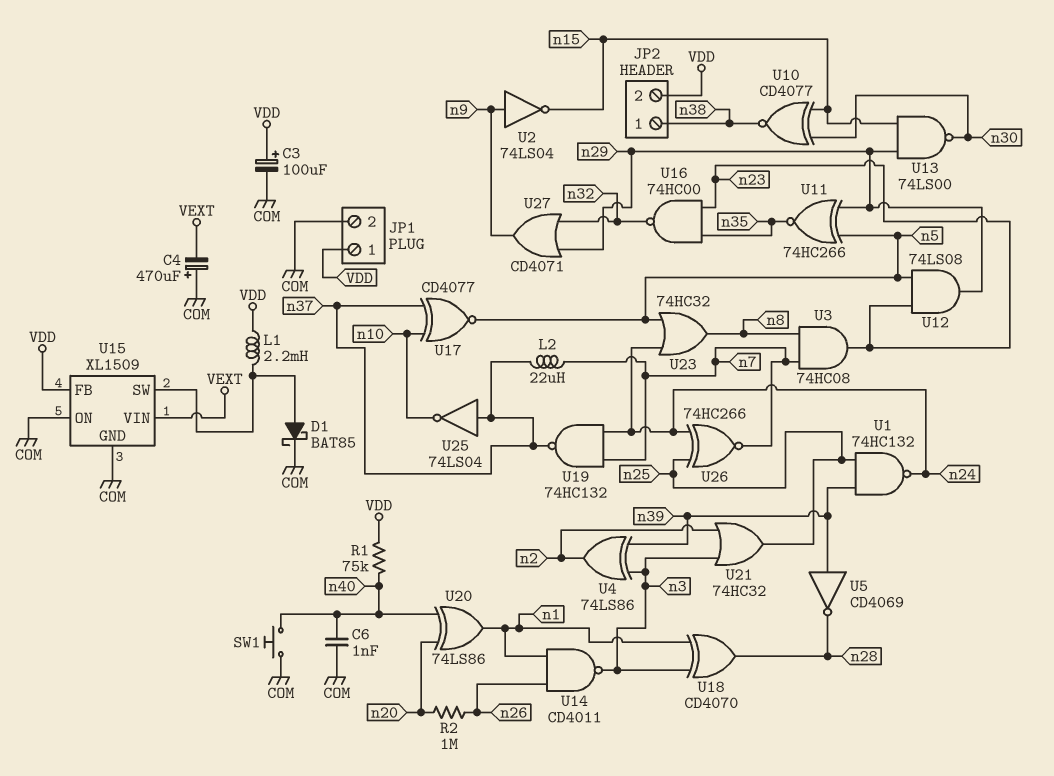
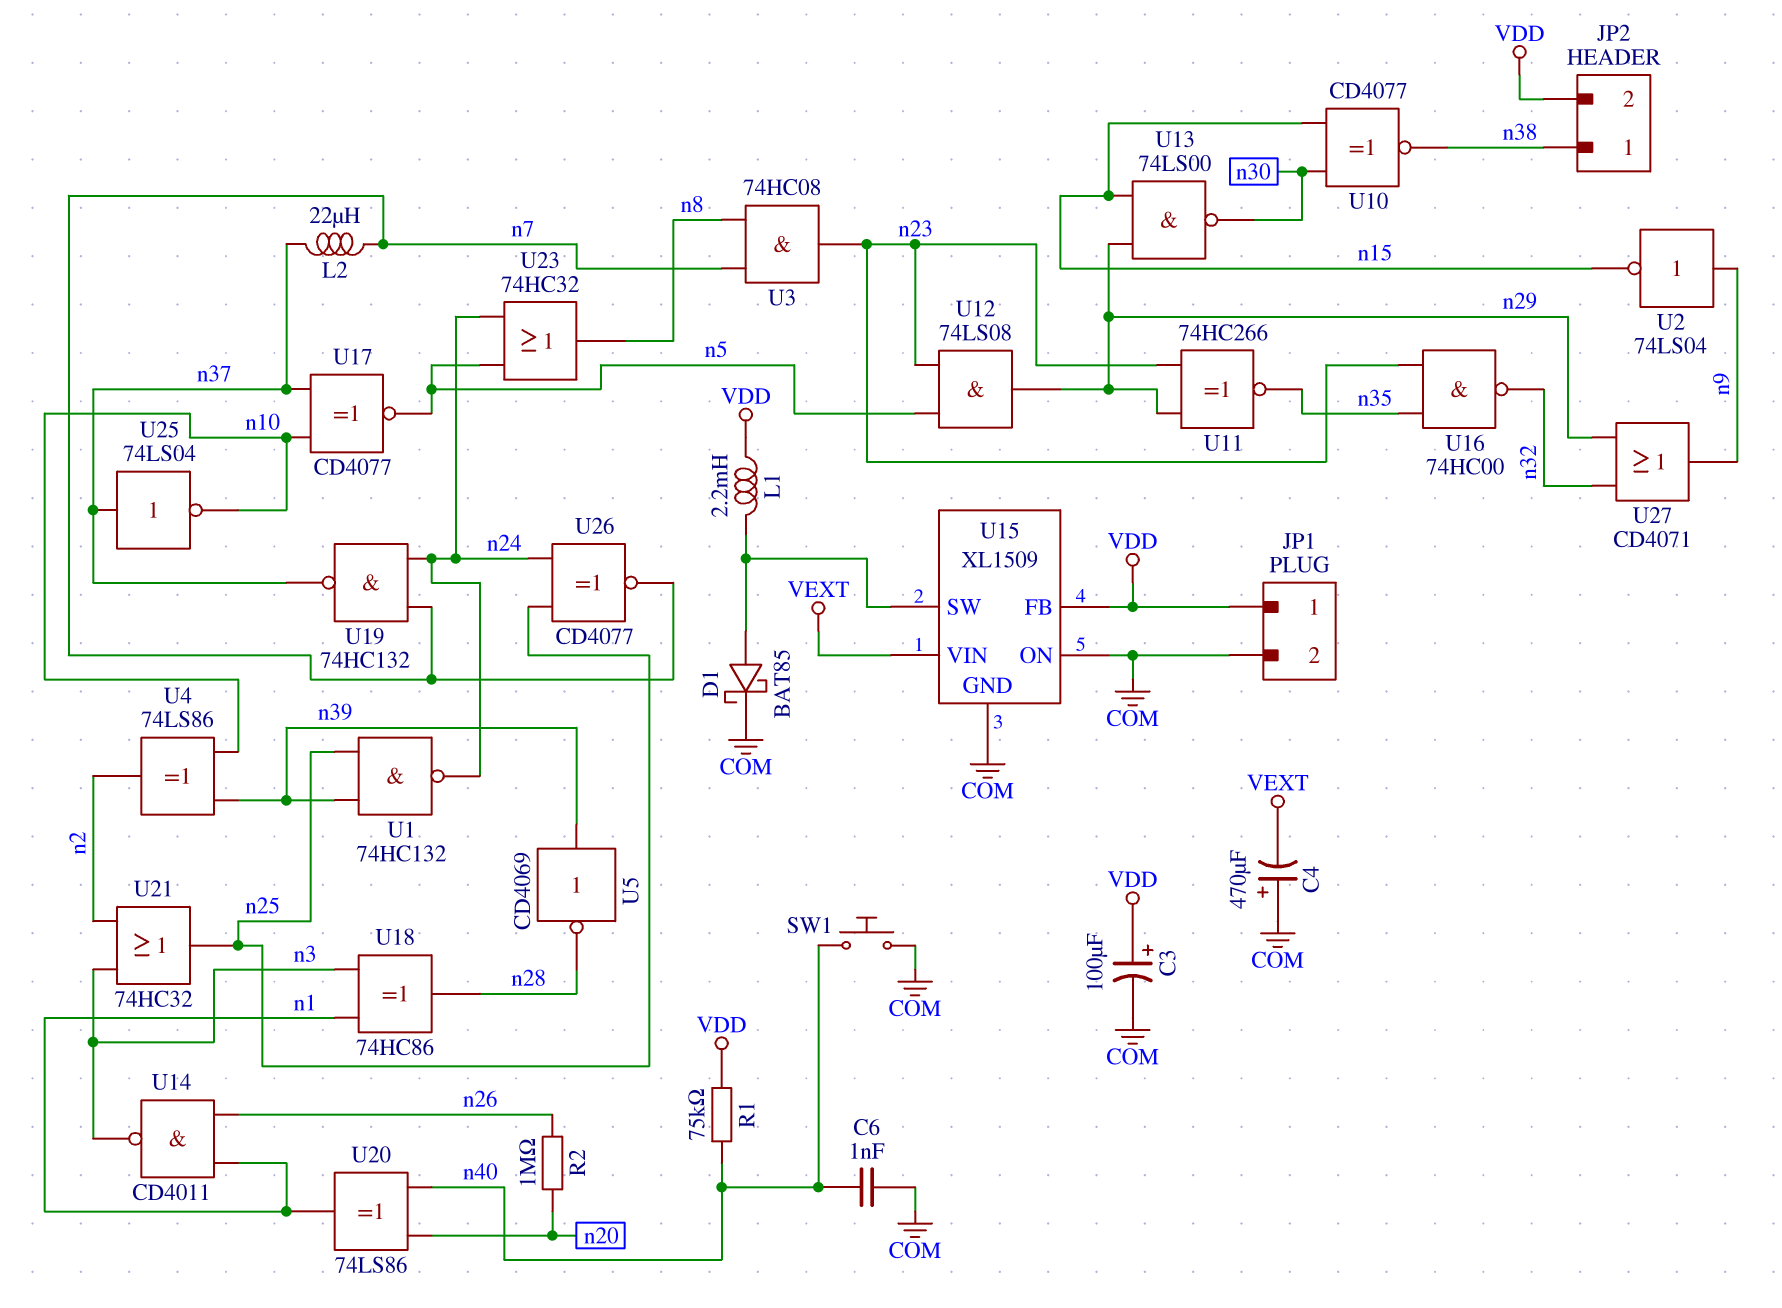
U4: XOR 74LS86 (in n3, in n39, out n2) -> XOR 74LS86 (in n10, in n39, out n2)
U11: XNOR 74HC266 (in n5, in n29, out n35) -> XNOR 74HC266 (in n23, in n29, out n35)
U18: XOR CD4070 (in n1, in n3, out n28) -> XOR 74HC86 (in n1, in n3, out n28)
U26: XNOR 74HC266 (in n24, in n25, out n7) -> XNOR CD4077 (in n24, in n25, out n7)

